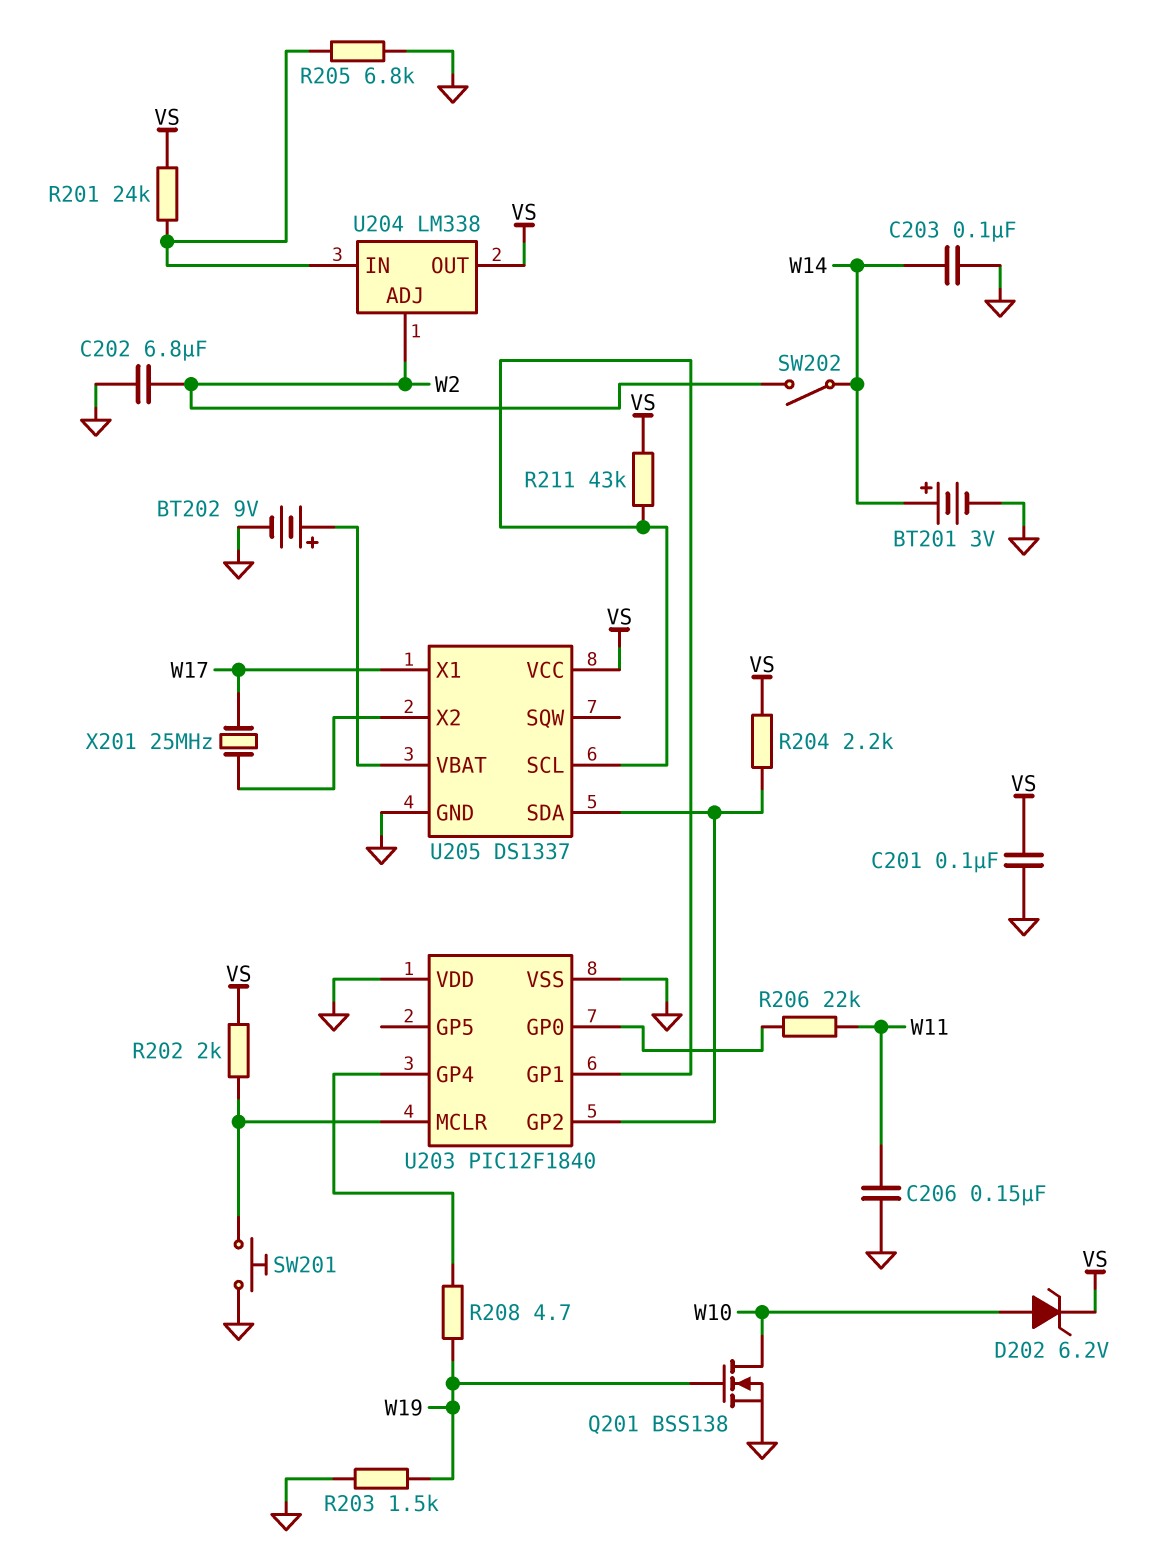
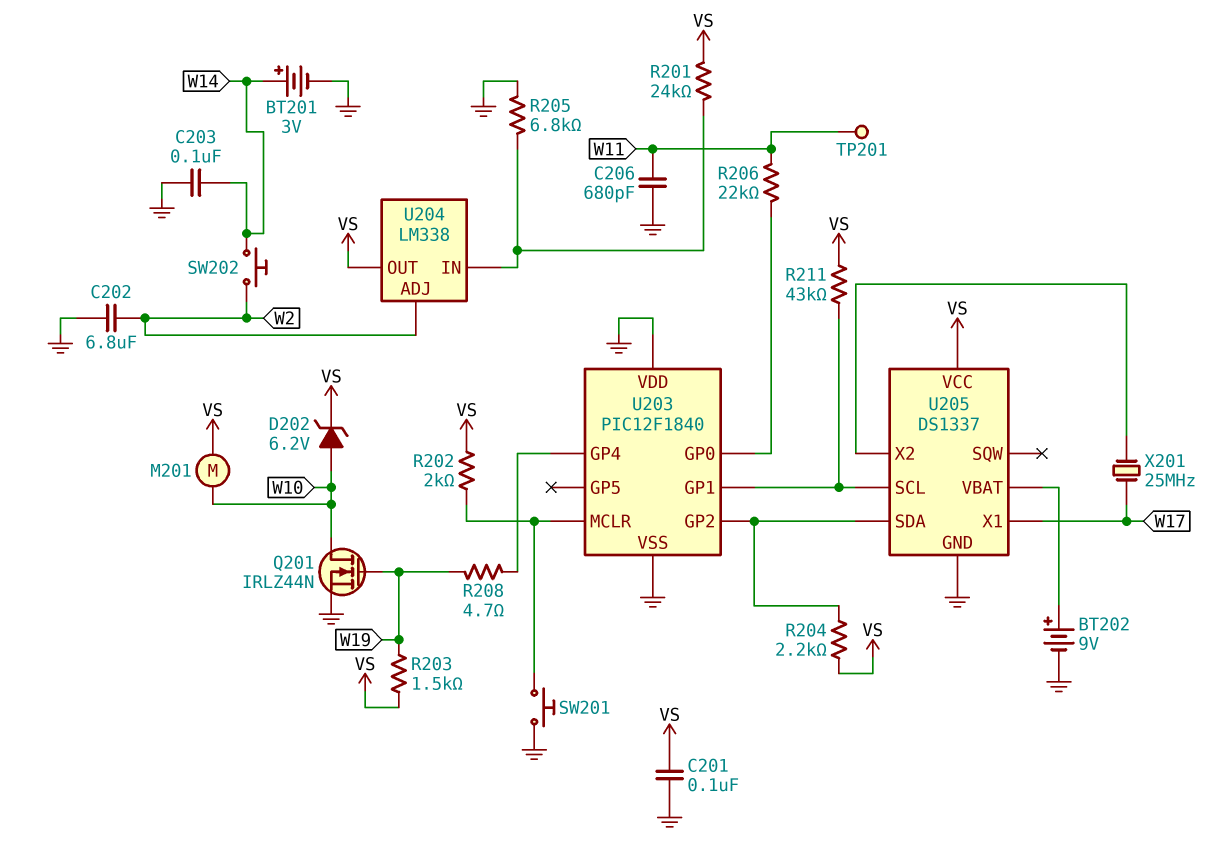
C206: 150nF (GND, W11) -> 680pF (GND, W11)
M201: none -> motor (VS, W10)
Q201: NMOS BSS138 (G W19, D W10, S GND) -> NMOS IRLZ44N (G W19, D W10, S GND)
R203: 1.5k (GND, W19) -> 1.5k (VS, W19)
SW202: switch (W2, W14) -> button (W2, W14)
TP201: none -> test point (W11)

